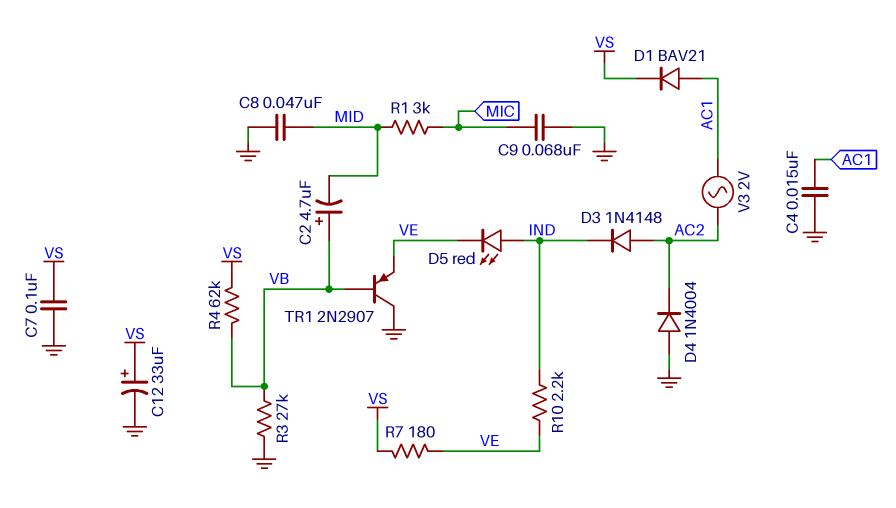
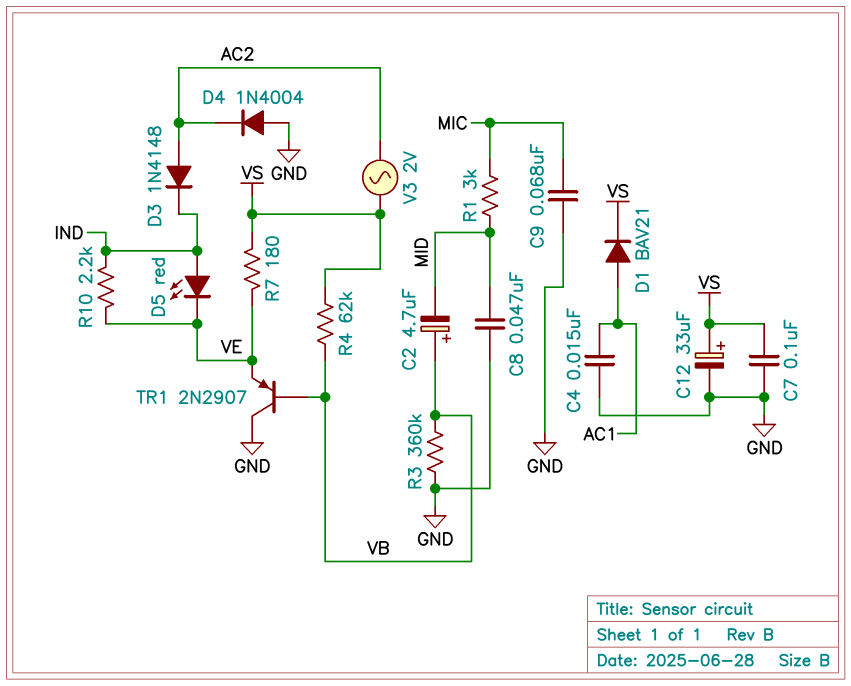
R3: 27k (GND, VB) -> 360k (GND, VB)
V3: AC 2V (AC1, AC2) -> AC 2V (AC2, VS)

